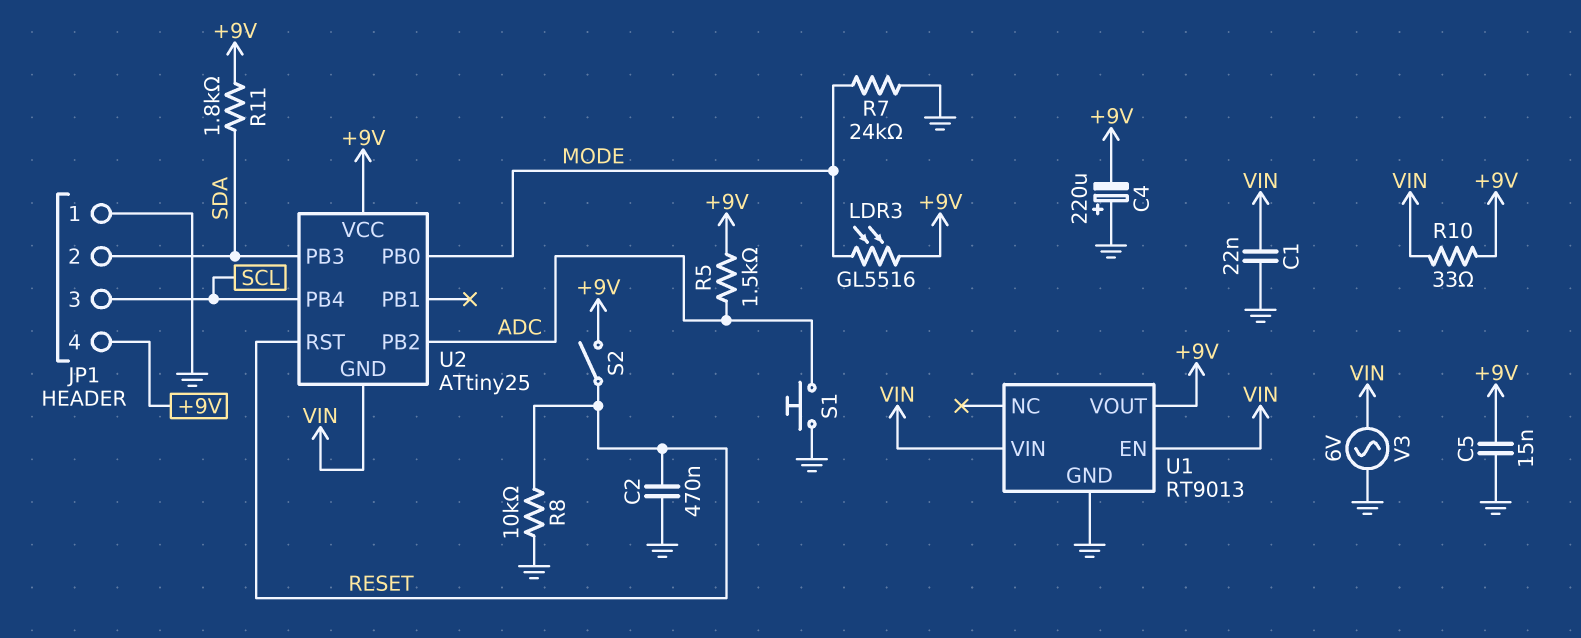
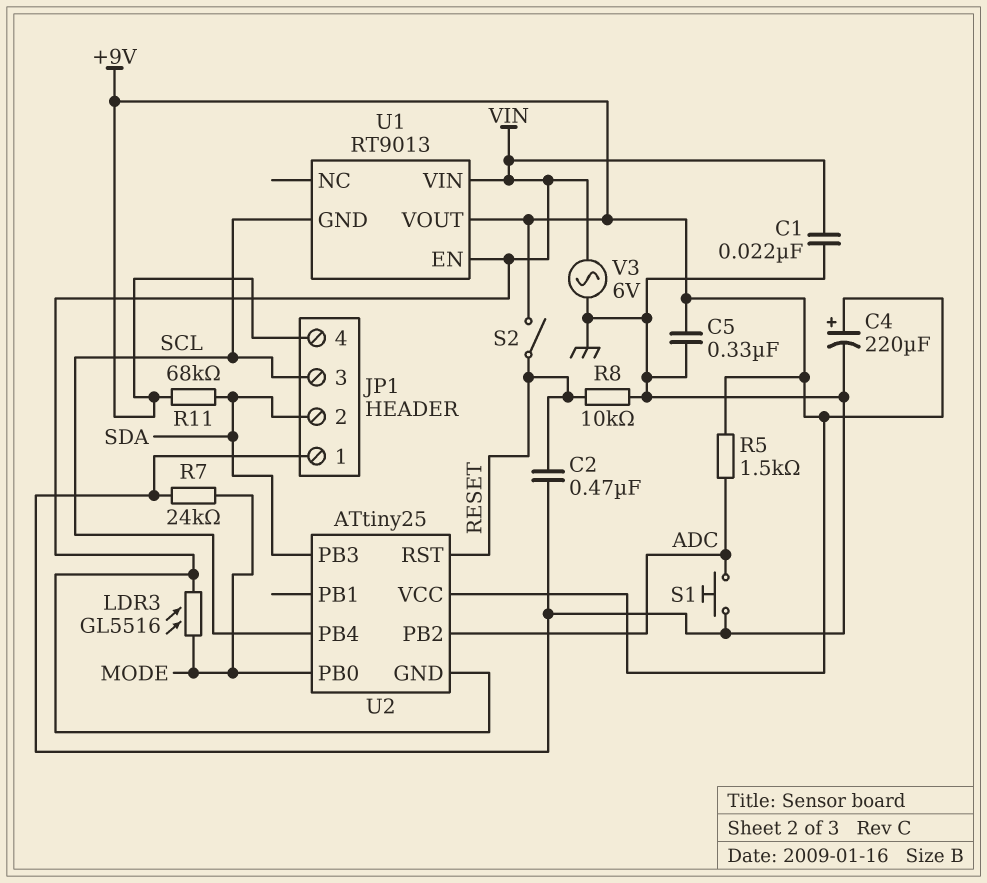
C4: 220uF (plus GND, minus +9V) -> 220uF (plus +9V, minus GND)
C5: 15nF (+9V, GND) -> 330nF (+9V, GND)
LDR3: GL5516 (+9V, MODE) -> GL5516 (MODE, VIN)
R10: 33 (+9V, VIN) -> none
R11: 1.8k (+9V, SDA) -> 68k (+9V, SDA)
U1 pin GND: GND -> SCL

